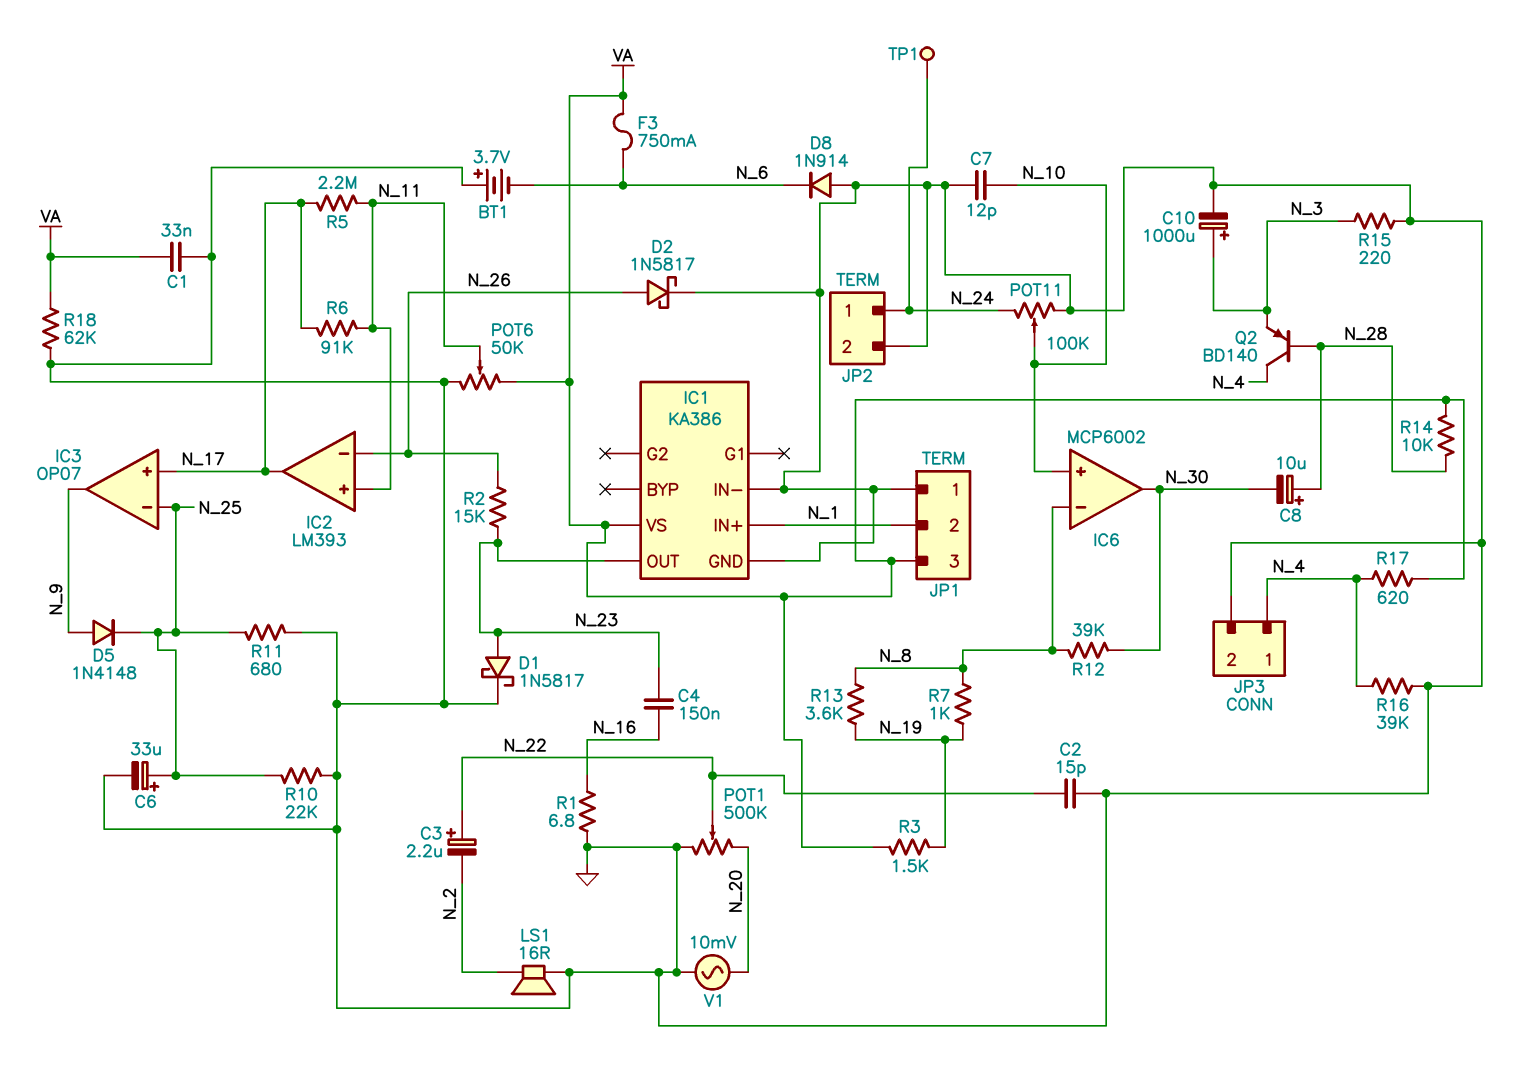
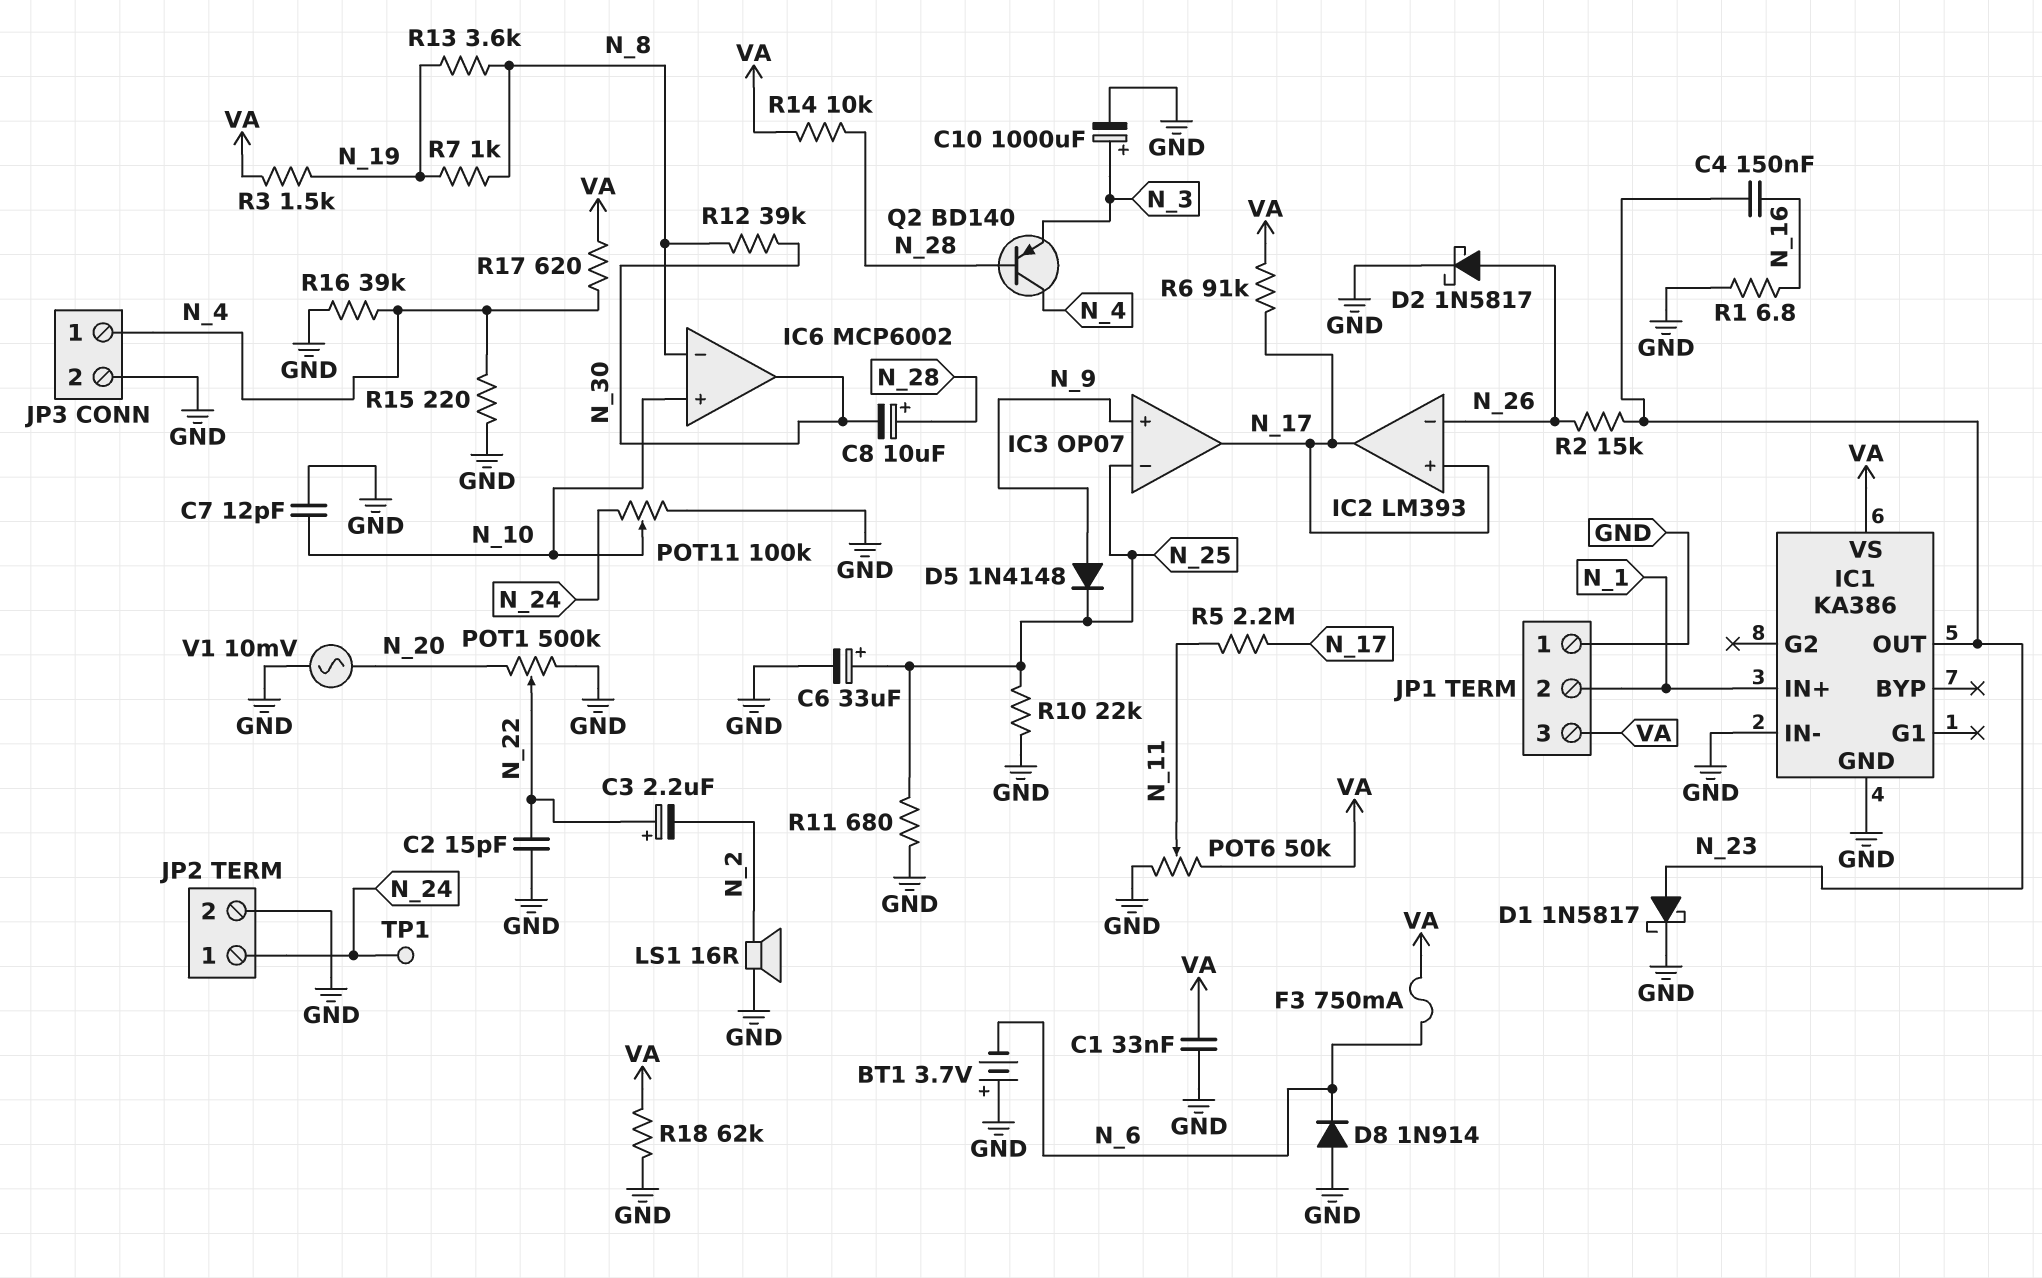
IC2 pin in+: N_11 -> N_17
IC3 pin in+: N_17 -> N_9
IC3 pin out: N_9 -> N_17
R6: 91k (N_11, N_17) -> 91k (N_17, VA)
R15: 220 (GND, N_3) -> 220 (GND, N_4)

